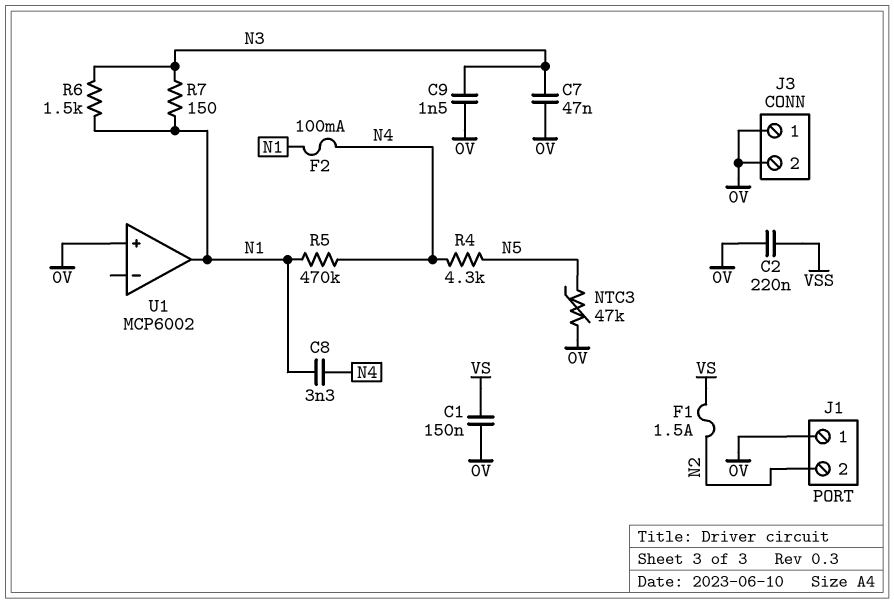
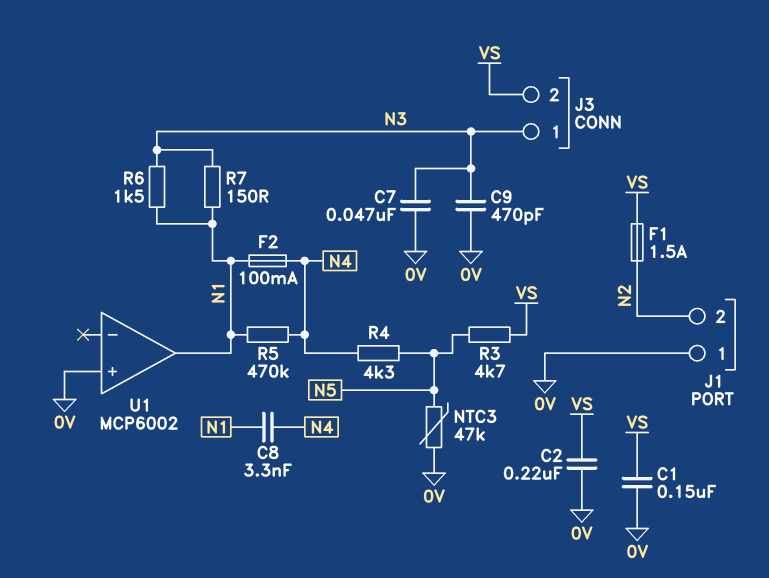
C2: 220nF (0V, VSS) -> 220nF (0V, VS)
C9: 1.5nF (0V, N3) -> 470pF (0V, N3)
J3 pin 1: 0V -> N3
J3 pin 2: 0V -> VS
R3: none -> 4.7k (N5, VS)

